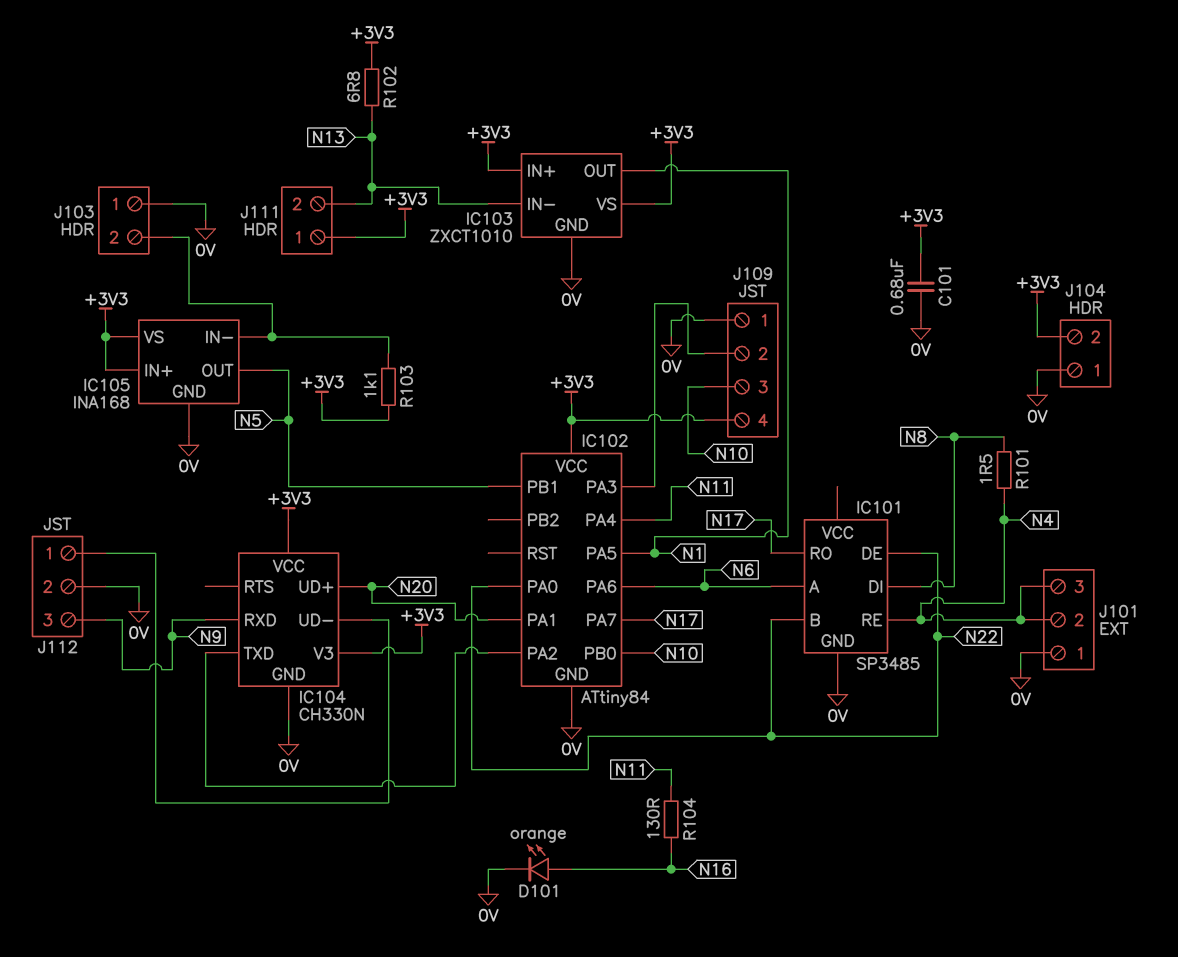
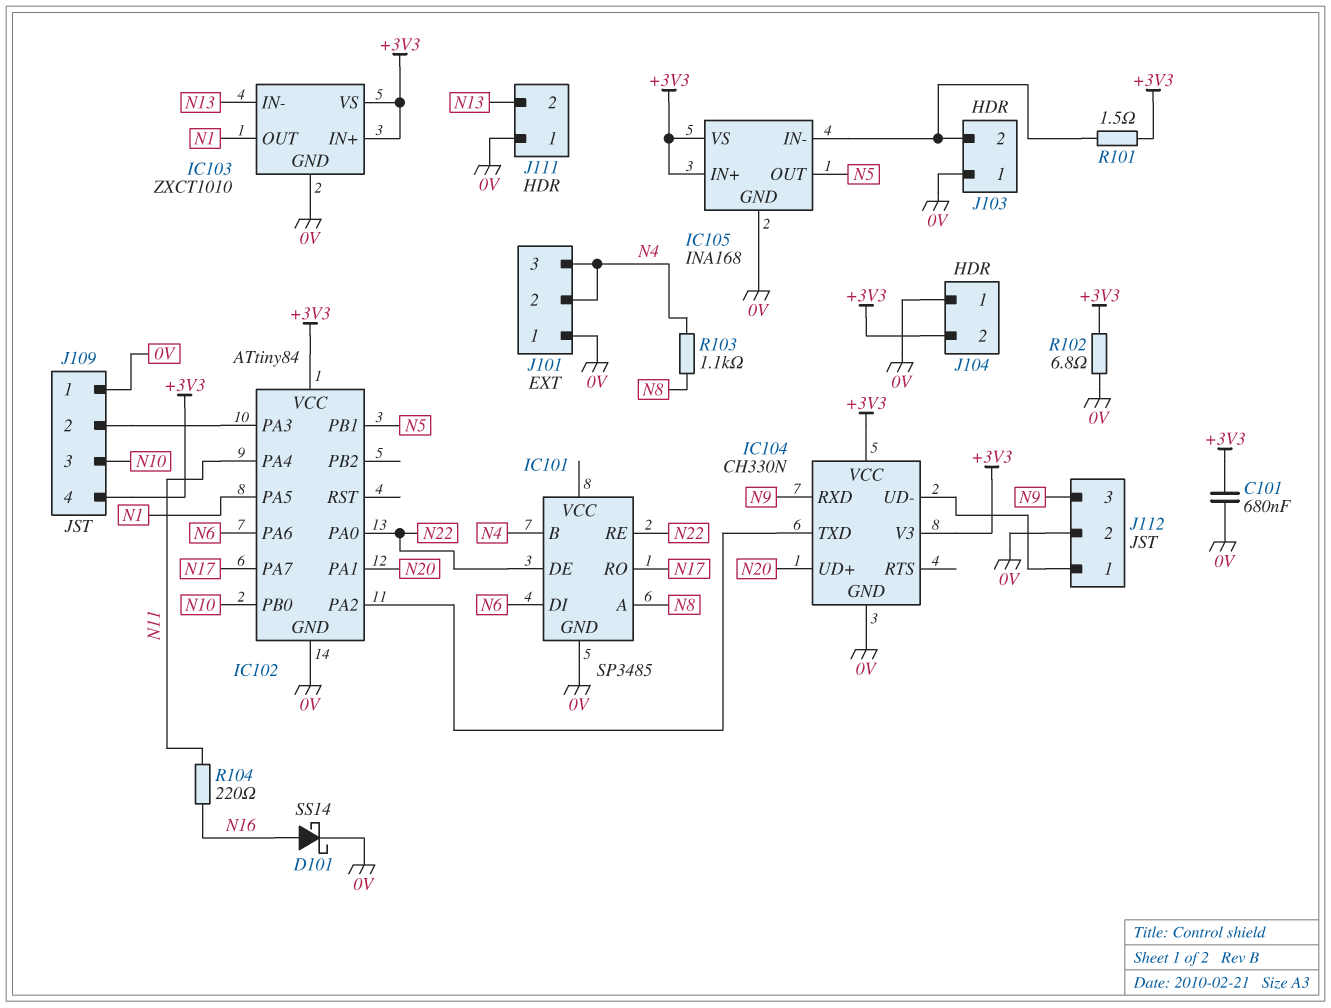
D101: LED orange (A N16, K 0V) -> schottky SS14 (A N16, K 0V)
IC101 pin A: N6 -> N8
IC101 pin B: N22 -> N4
IC101 pin DI: N8 -> N6
IC101 pin RE: N4 -> N22
J111 pin 1: +3V3 -> 0V
R101: 1.5 (N4, N8) -> 1.5 (+3V3, IC105/IN-)
R102: 6.8 (+3V3, N13) -> 6.8 (+3V3, 0V)
R103: 1.1k (+3V3, IC105/IN-) -> 1.1k (N4, N8)
R104: 130 (N11, N16) -> 220 (N11, N16)

